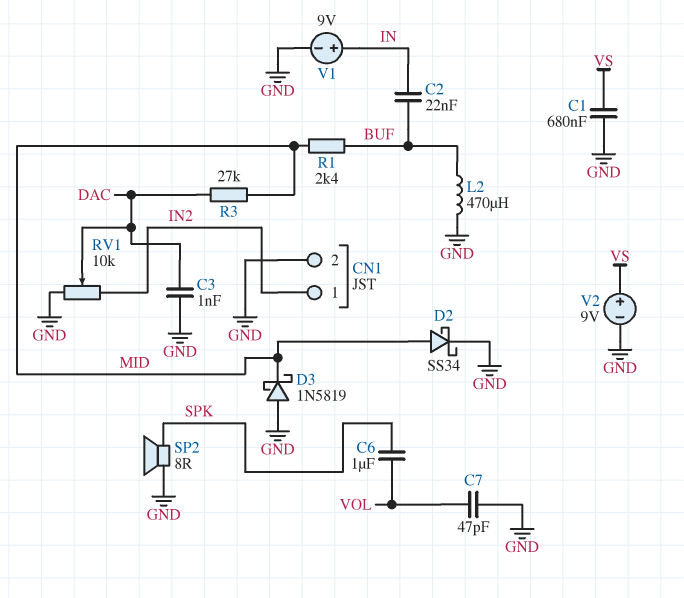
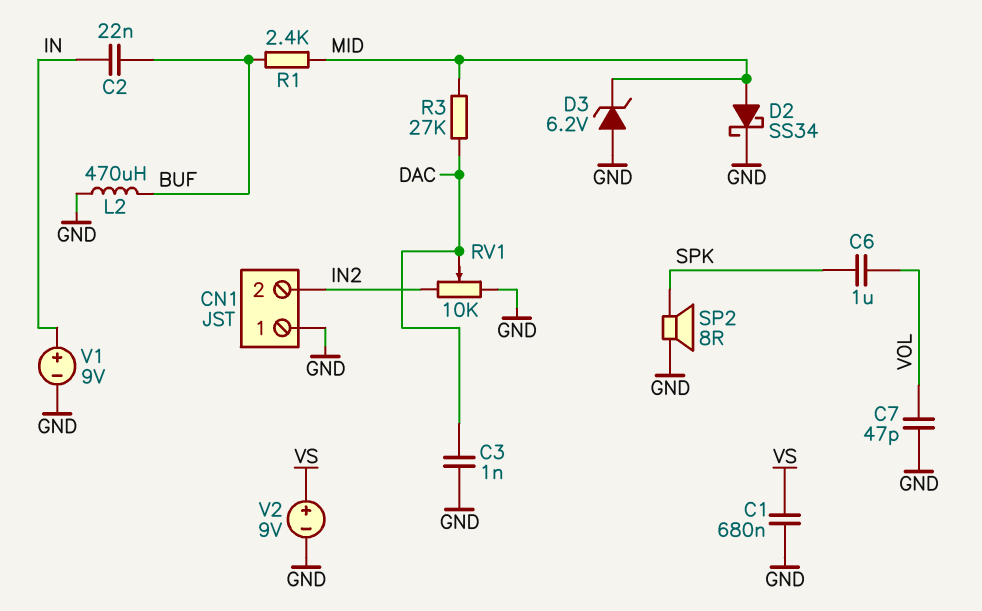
CN1 pin 1: IN2 -> GND
CN1 pin 2: GND -> IN2
D3: schottky 1N5819 (A GND, K MID) -> zener 6.2V (A GND, K MID)

